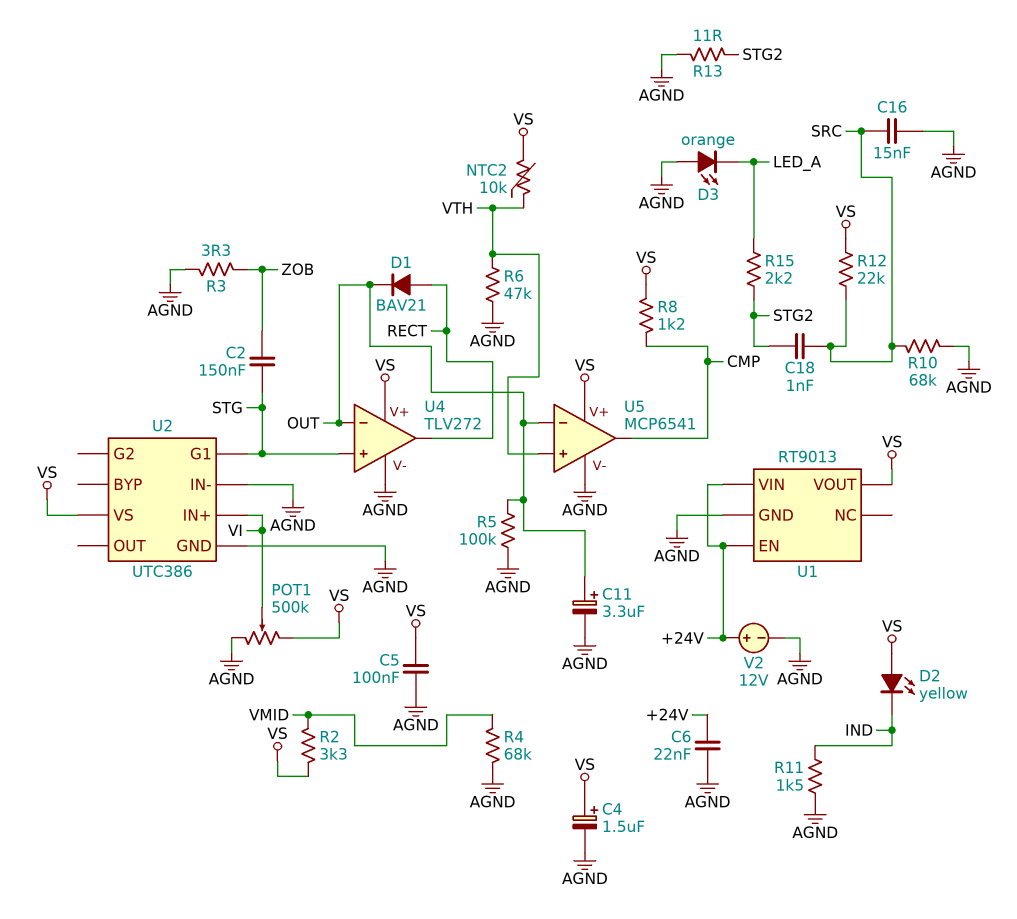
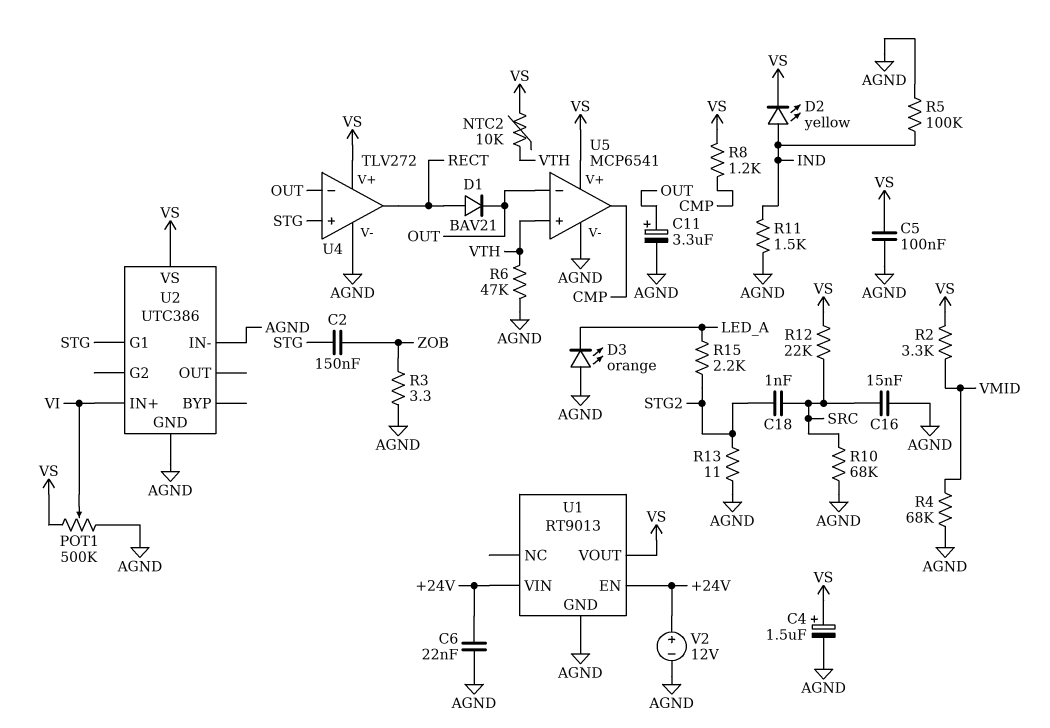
D2: LED yellow (A VS, K IND) -> LED yellow (A IND, K VS)
R5: 100k (AGND, OUT) -> 100k (AGND, IND)

